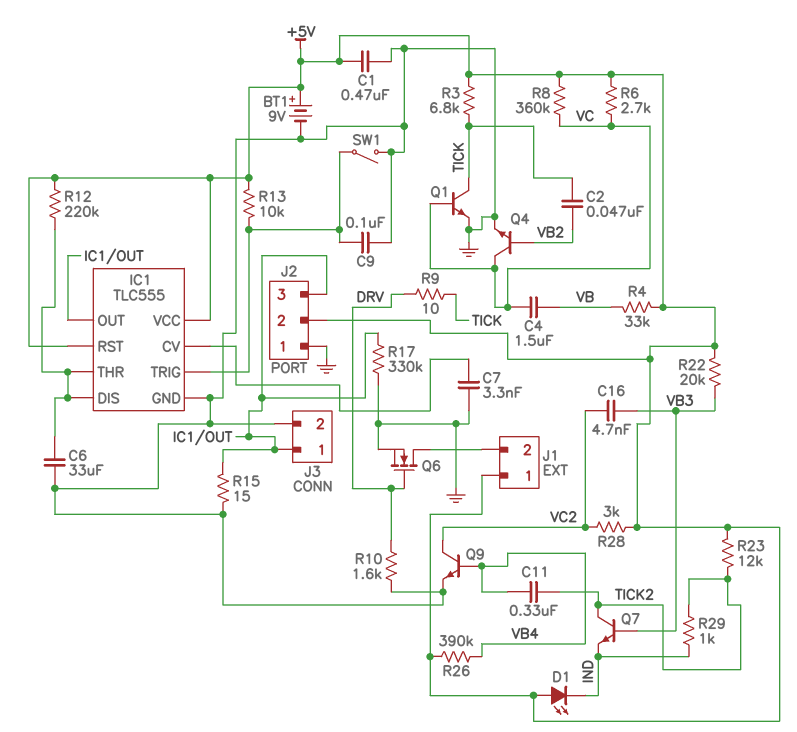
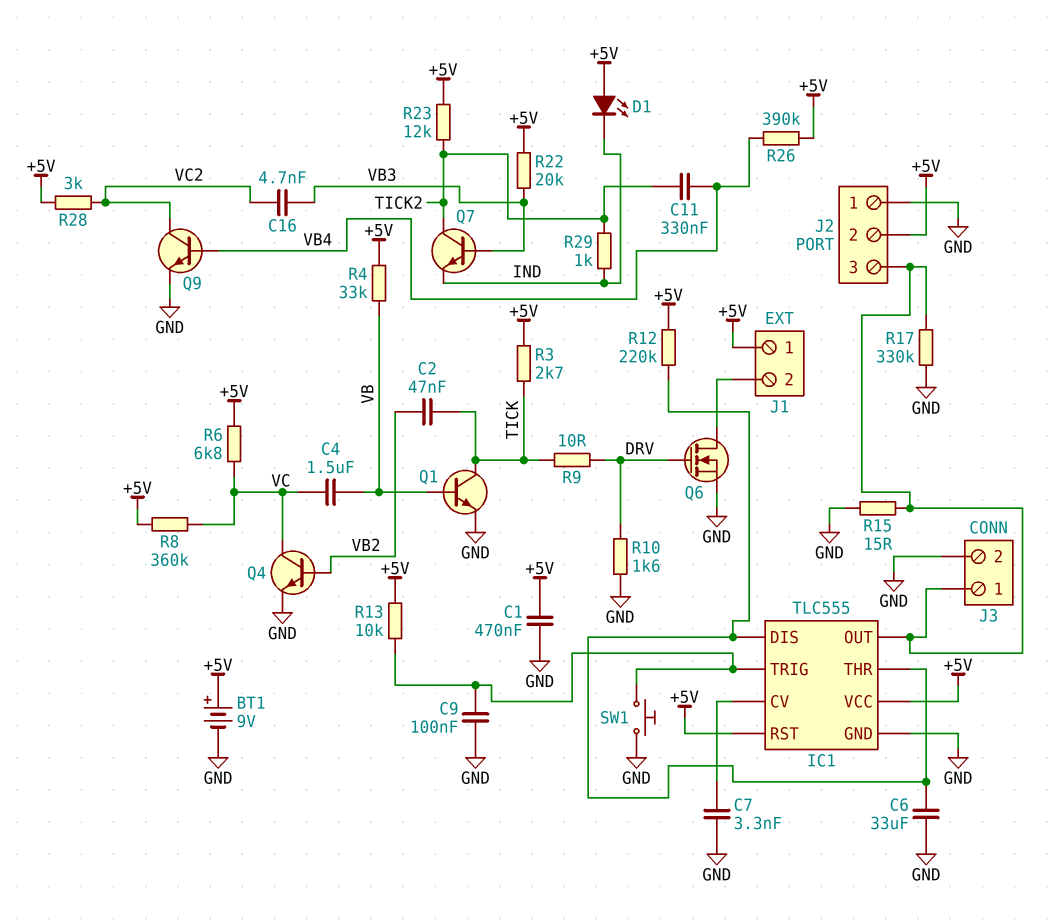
Q1: NPN (B VC, C TICK, E GND) -> NPN (B VB, C TICK, E GND)
R3: 6.8k (+5V, TICK) -> 2.7k (+5V, TICK)
R6: 2.7k (+5V, VC) -> 6.8k (+5V, VC)
SW1: switch (GND, IC1/TRIG) -> button (GND, IC1/TRIG)

